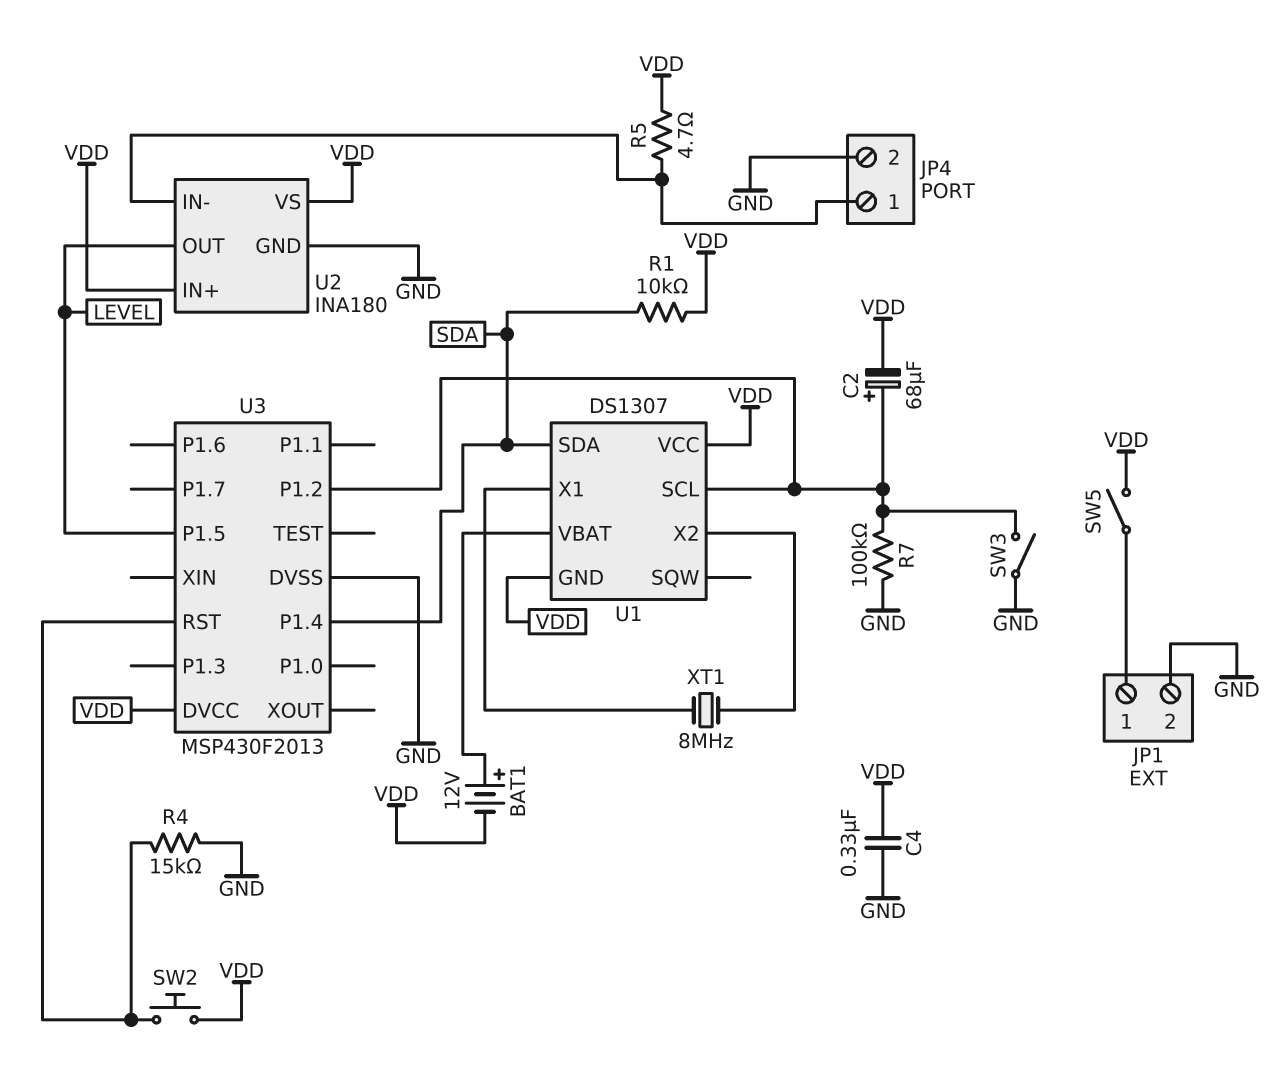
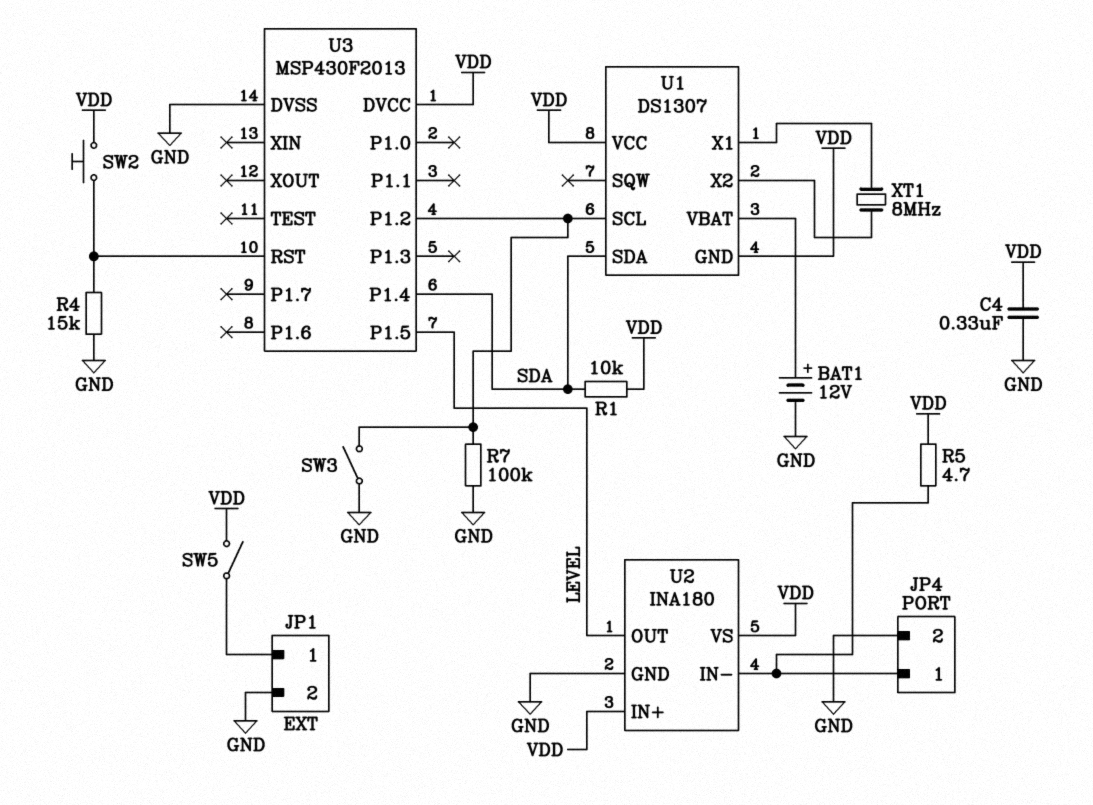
BAT1: 12V (plus U1/VBAT, minus VDD) -> 12V (plus U1/VBAT, minus GND)
C2: 68uF (plus U1/SCL, minus VDD) -> none

